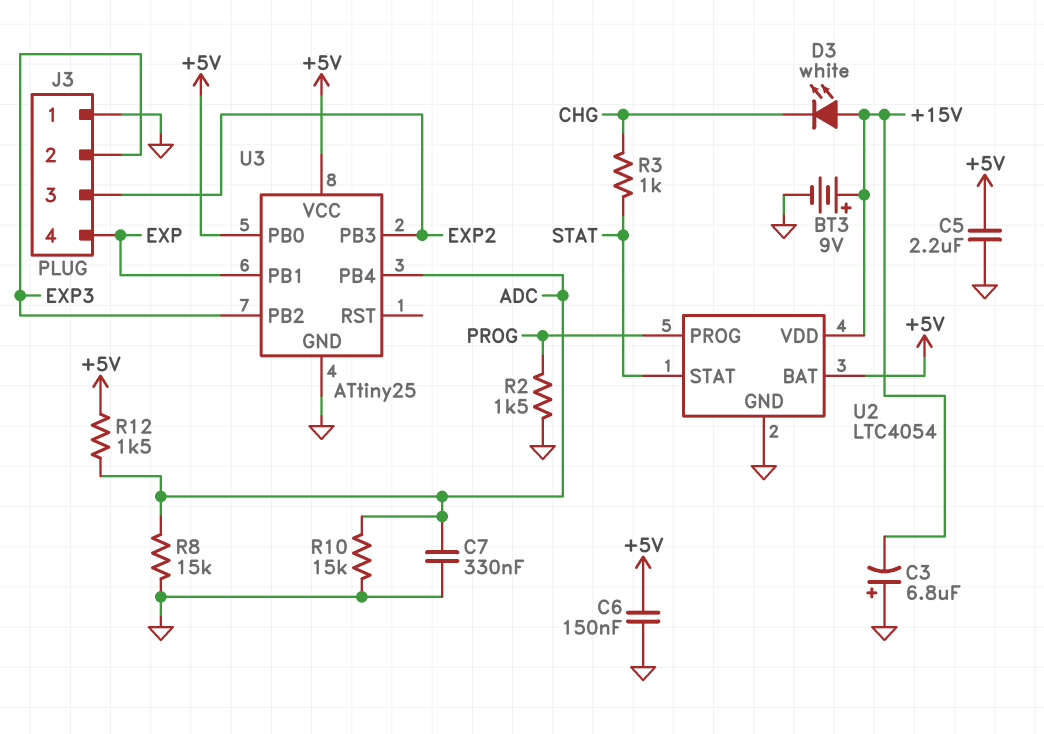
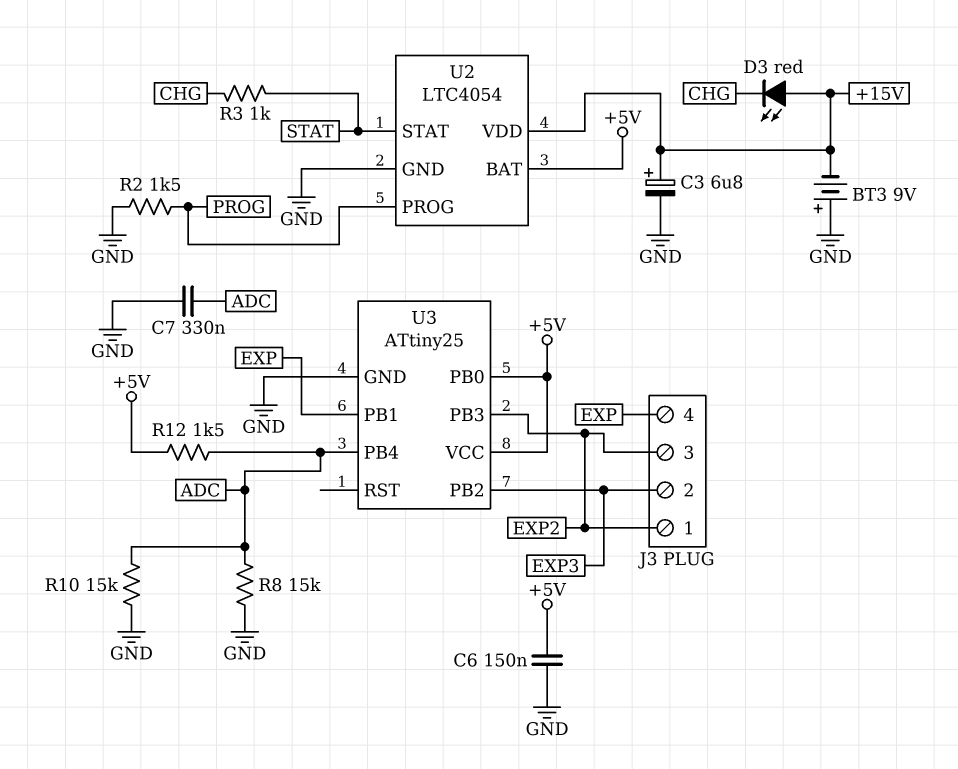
BT3: 9V (plus +15V, minus GND) -> 9V (plus GND, minus +15V)
C3: 6.8uF (plus GND, minus +15V) -> 6.8uF (plus +15V, minus GND)
C5: 2.2uF (+5V, GND) -> none
D3: LED white (A +15V, K CHG) -> LED red (A +15V, K CHG)
J3 pin 1: GND -> EXP2

